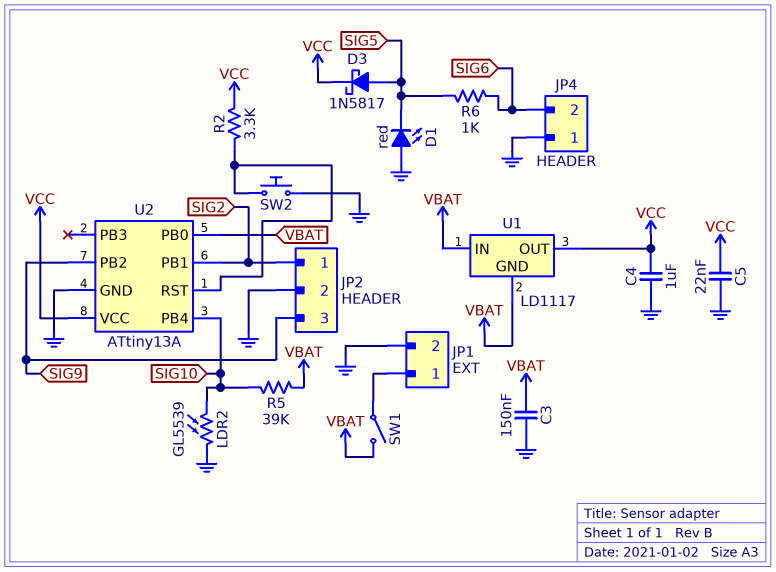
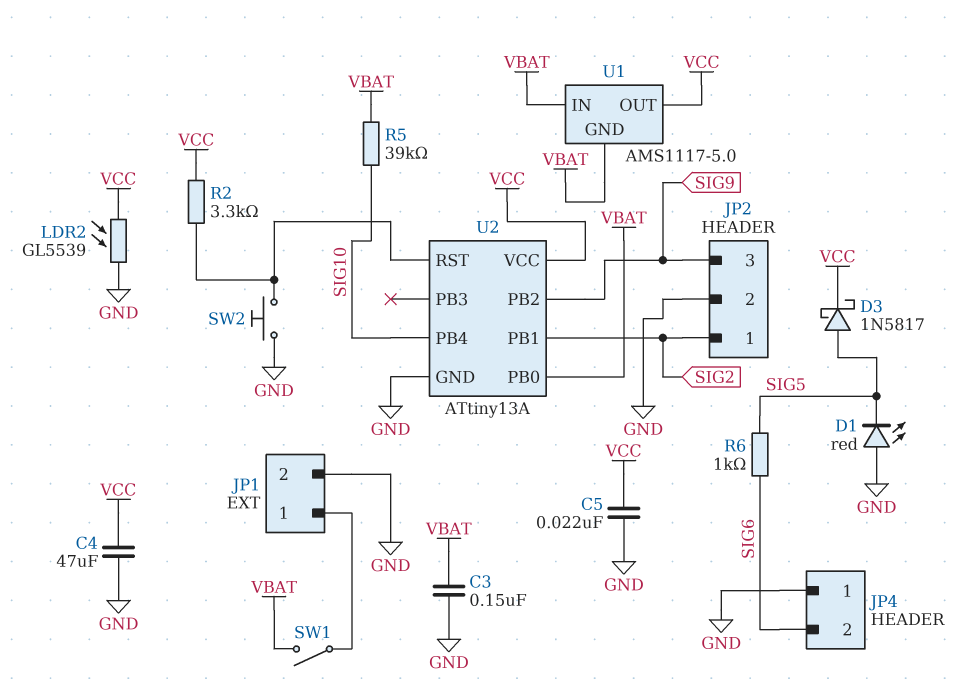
C4: 1uF (GND, VCC) -> 47uF (GND, VCC)
LDR2: GL5539 (GND, SIG10) -> GL5539 (GND, VCC)
U1: LD1117 -> AMS1117-5.0

